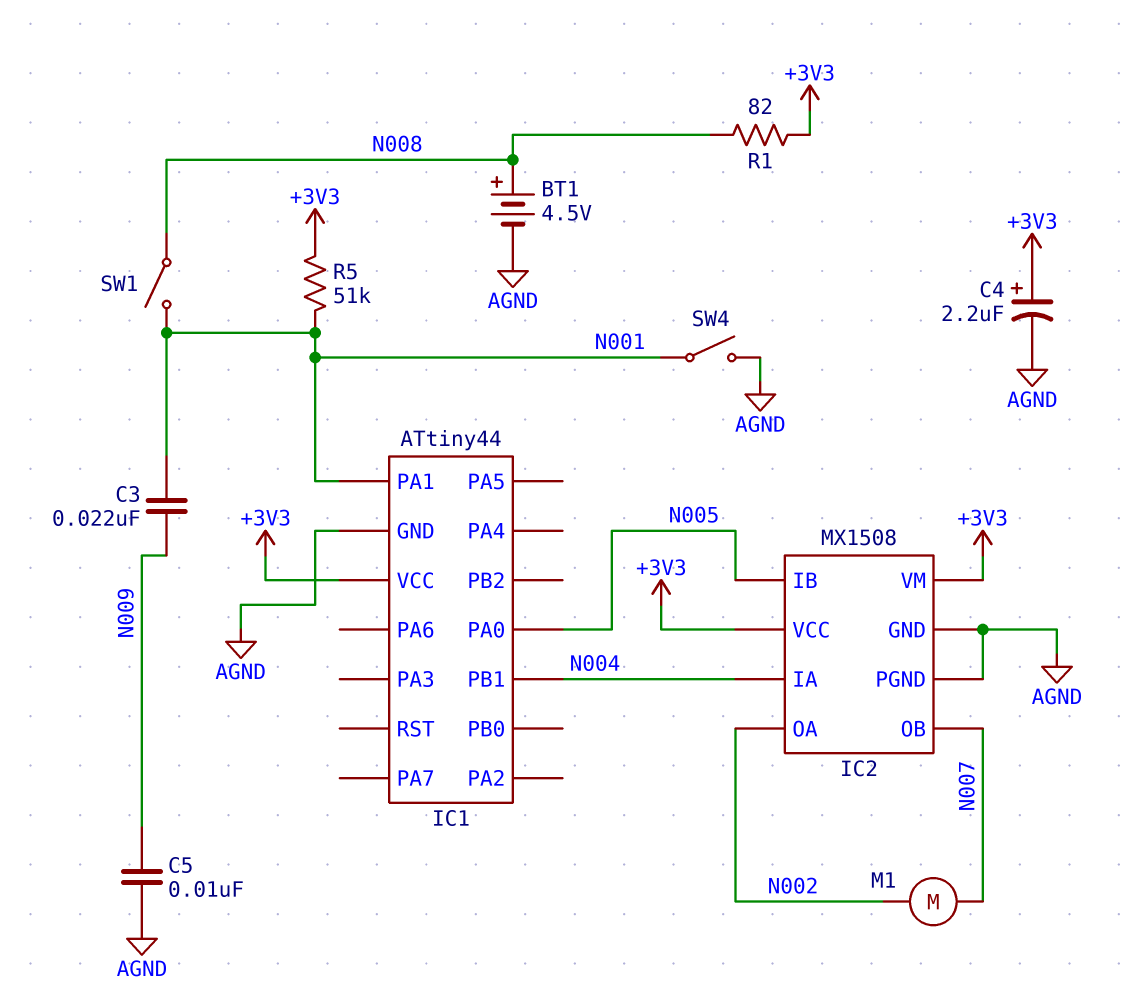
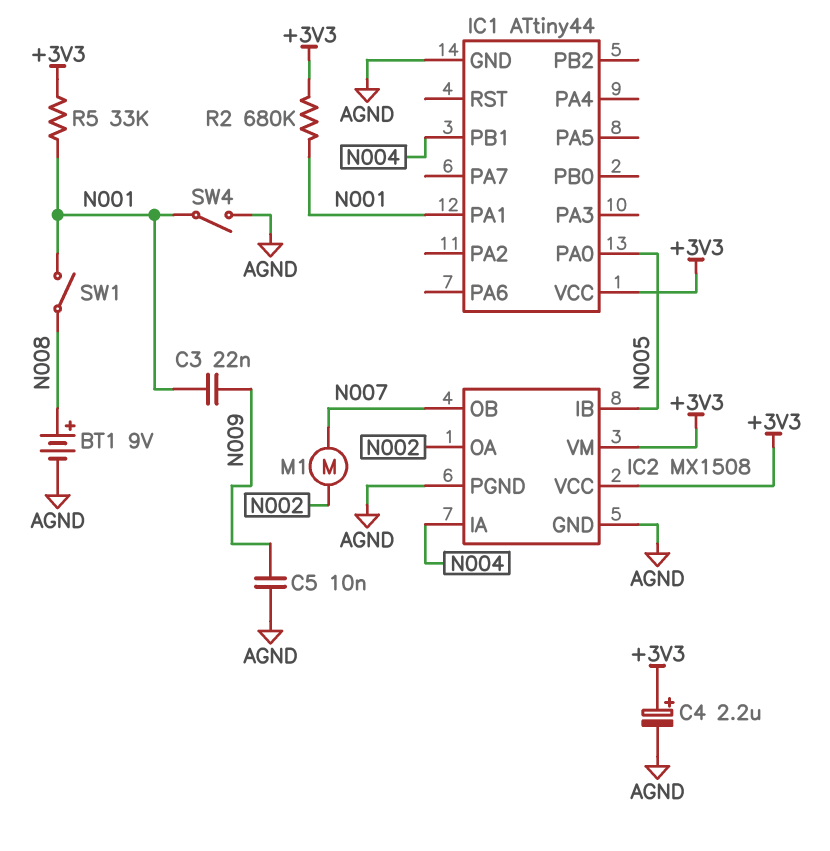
BT1: 4.5V (plus N008, minus AGND) -> 9V (plus N008, minus AGND)
R1: 82 (+3V3, N008) -> none
R2: none -> 680k (+3V3, N001)
R5: 51k (+3V3, N001) -> 33k (+3V3, N001)

